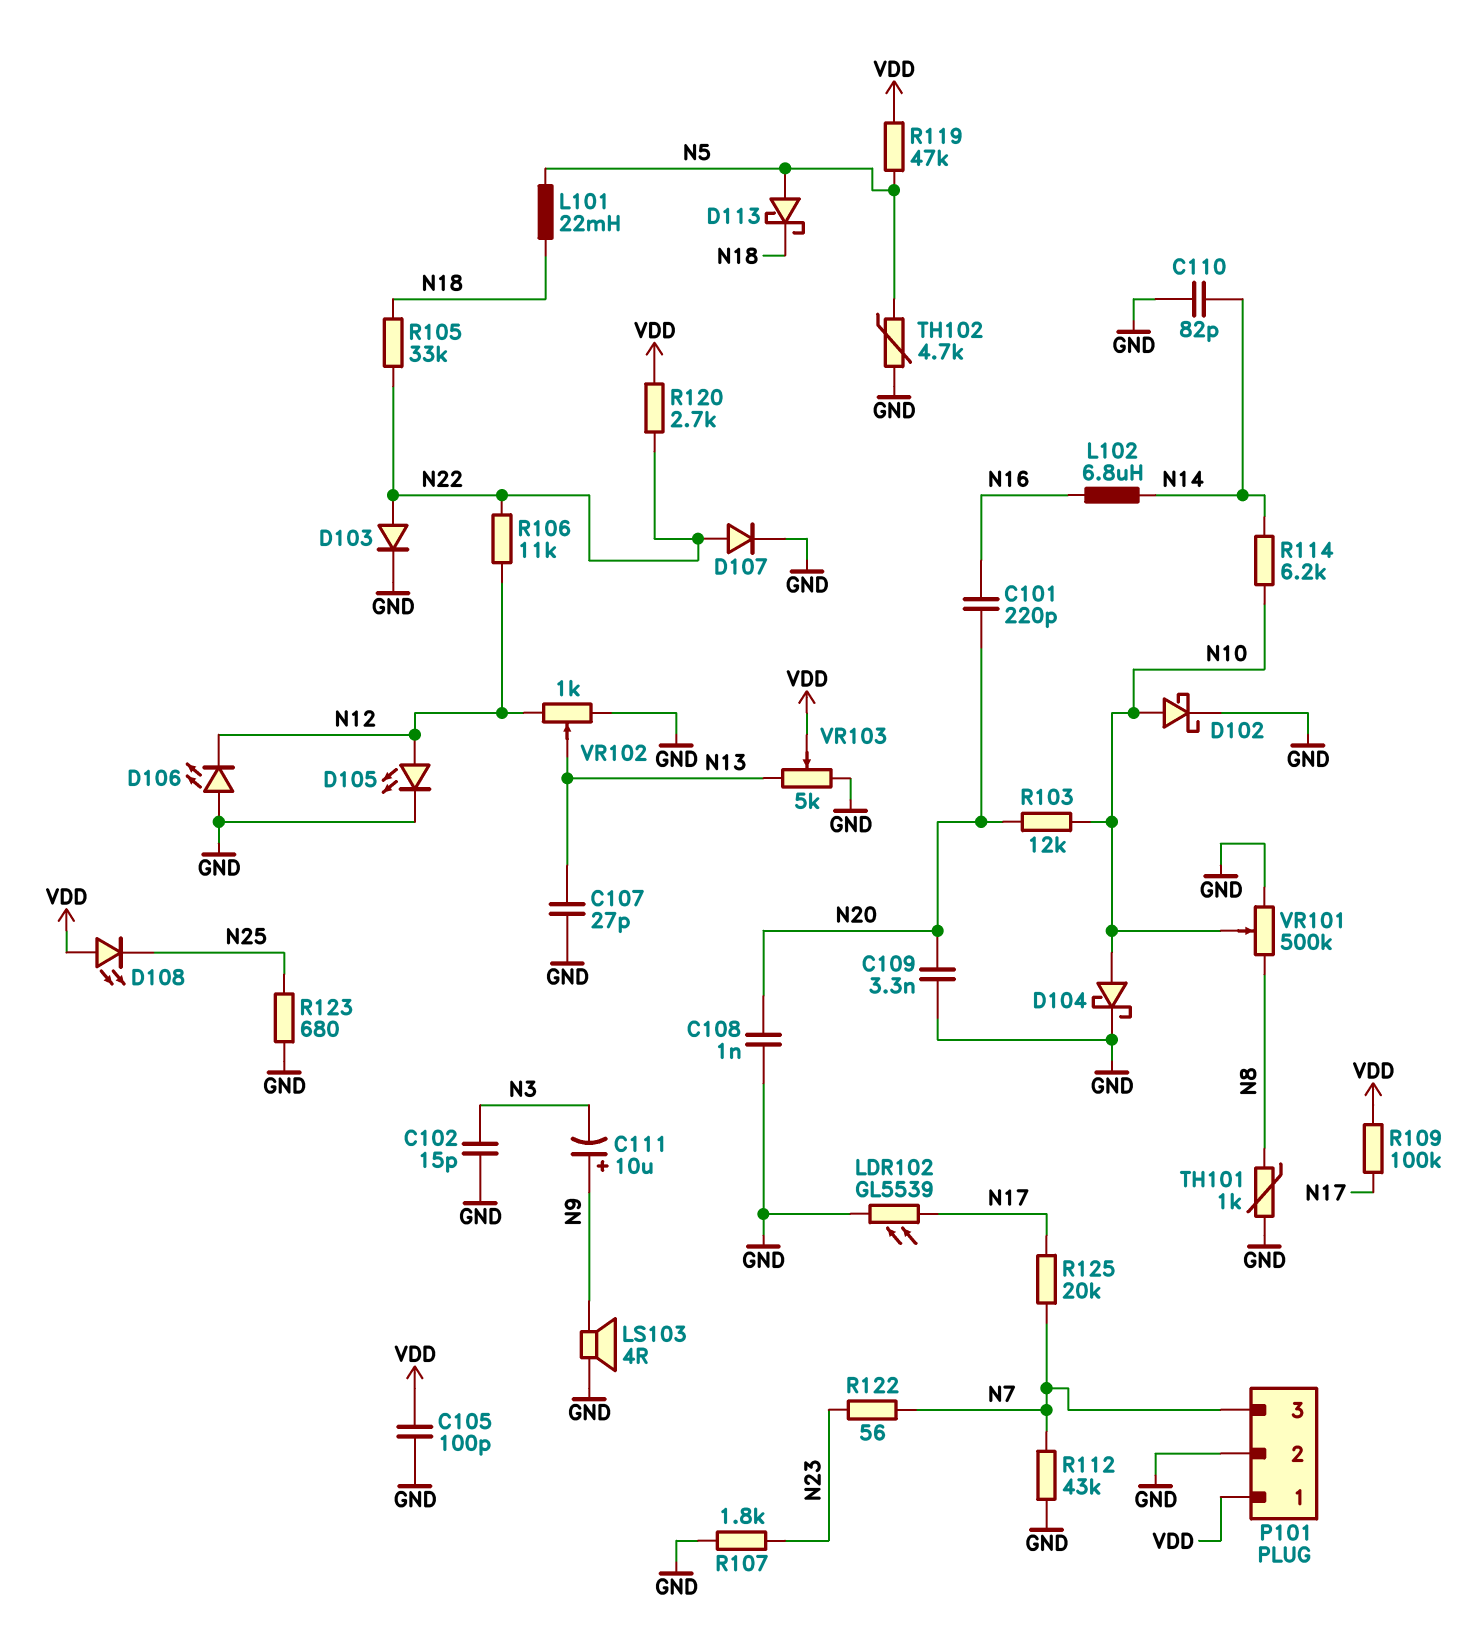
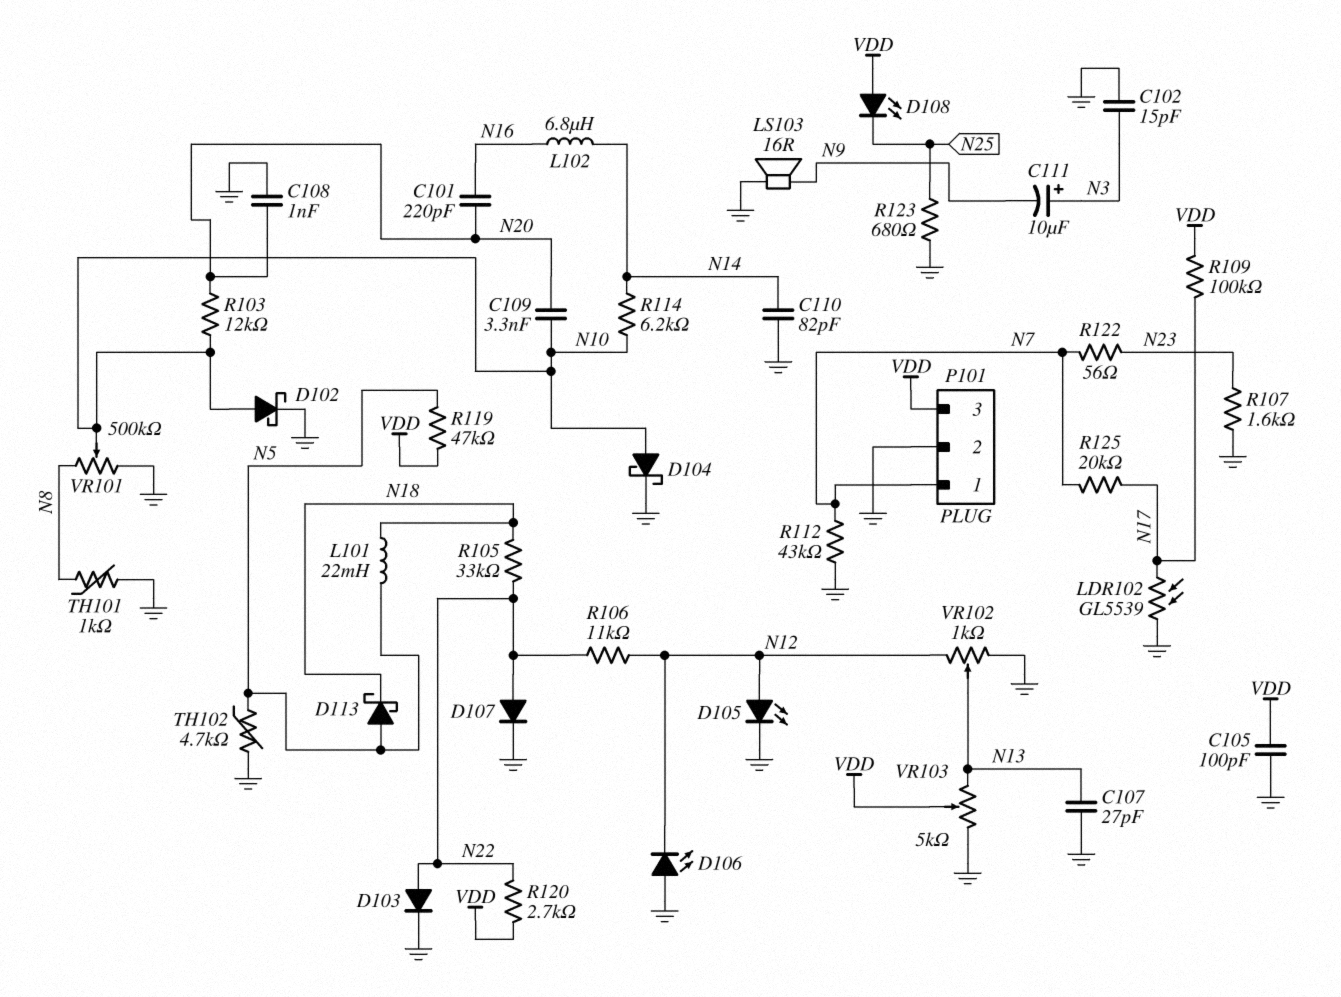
C109: 3.3nF (GND, N20) -> 3.3nF (N10, N20)
C111: 10uF (plus N9, minus N3) -> 10uF (plus N3, minus N9)
LS103: speaker 4R (GND, N9) -> speaker 16R (GND, N9)
P101 pin 1: VDD -> N7
P101 pin 3: N7 -> VDD
R107: 1.8k (GND, N23) -> 1.6k (GND, N23)

